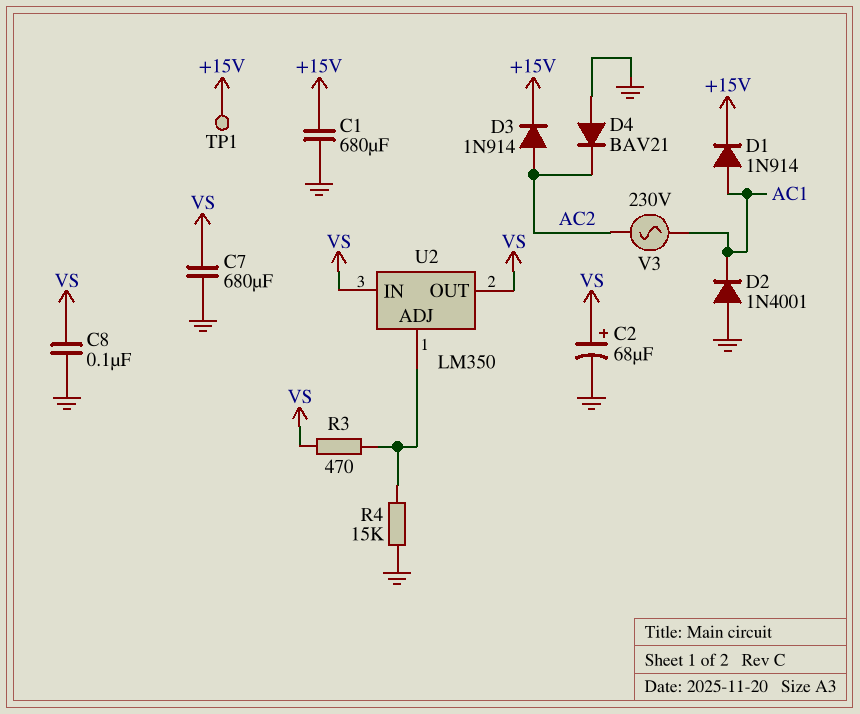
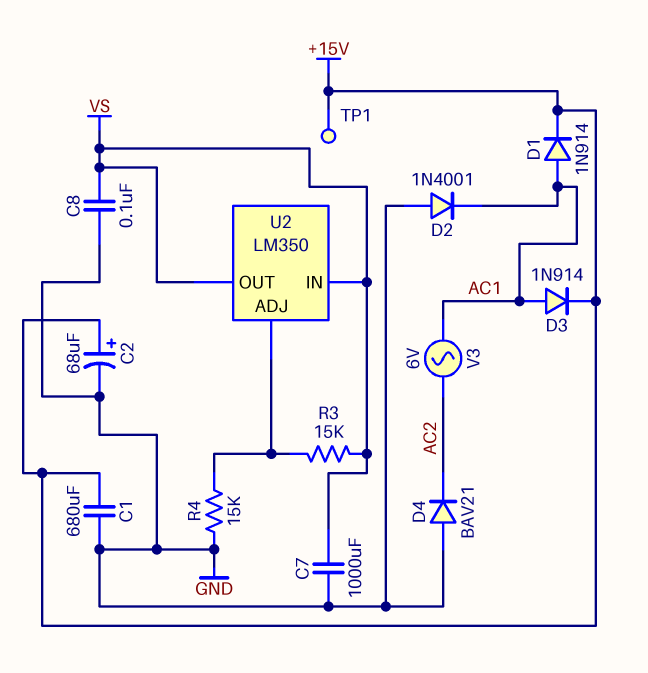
C2: 68uF (plus VS, minus GND) -> 68uF (plus +15V, minus GND)
C7: 680uF (GND, VS) -> 1000uF (GND, VS)
D3: diode 1N914 (A AC2, K +15V) -> diode 1N914 (A AC1, K +15V)
R3: 470 (U2/ADJ, VS) -> 15k (U2/ADJ, VS)
V3: AC 230V (AC1, AC2) -> AC 6V (AC1, AC2)

